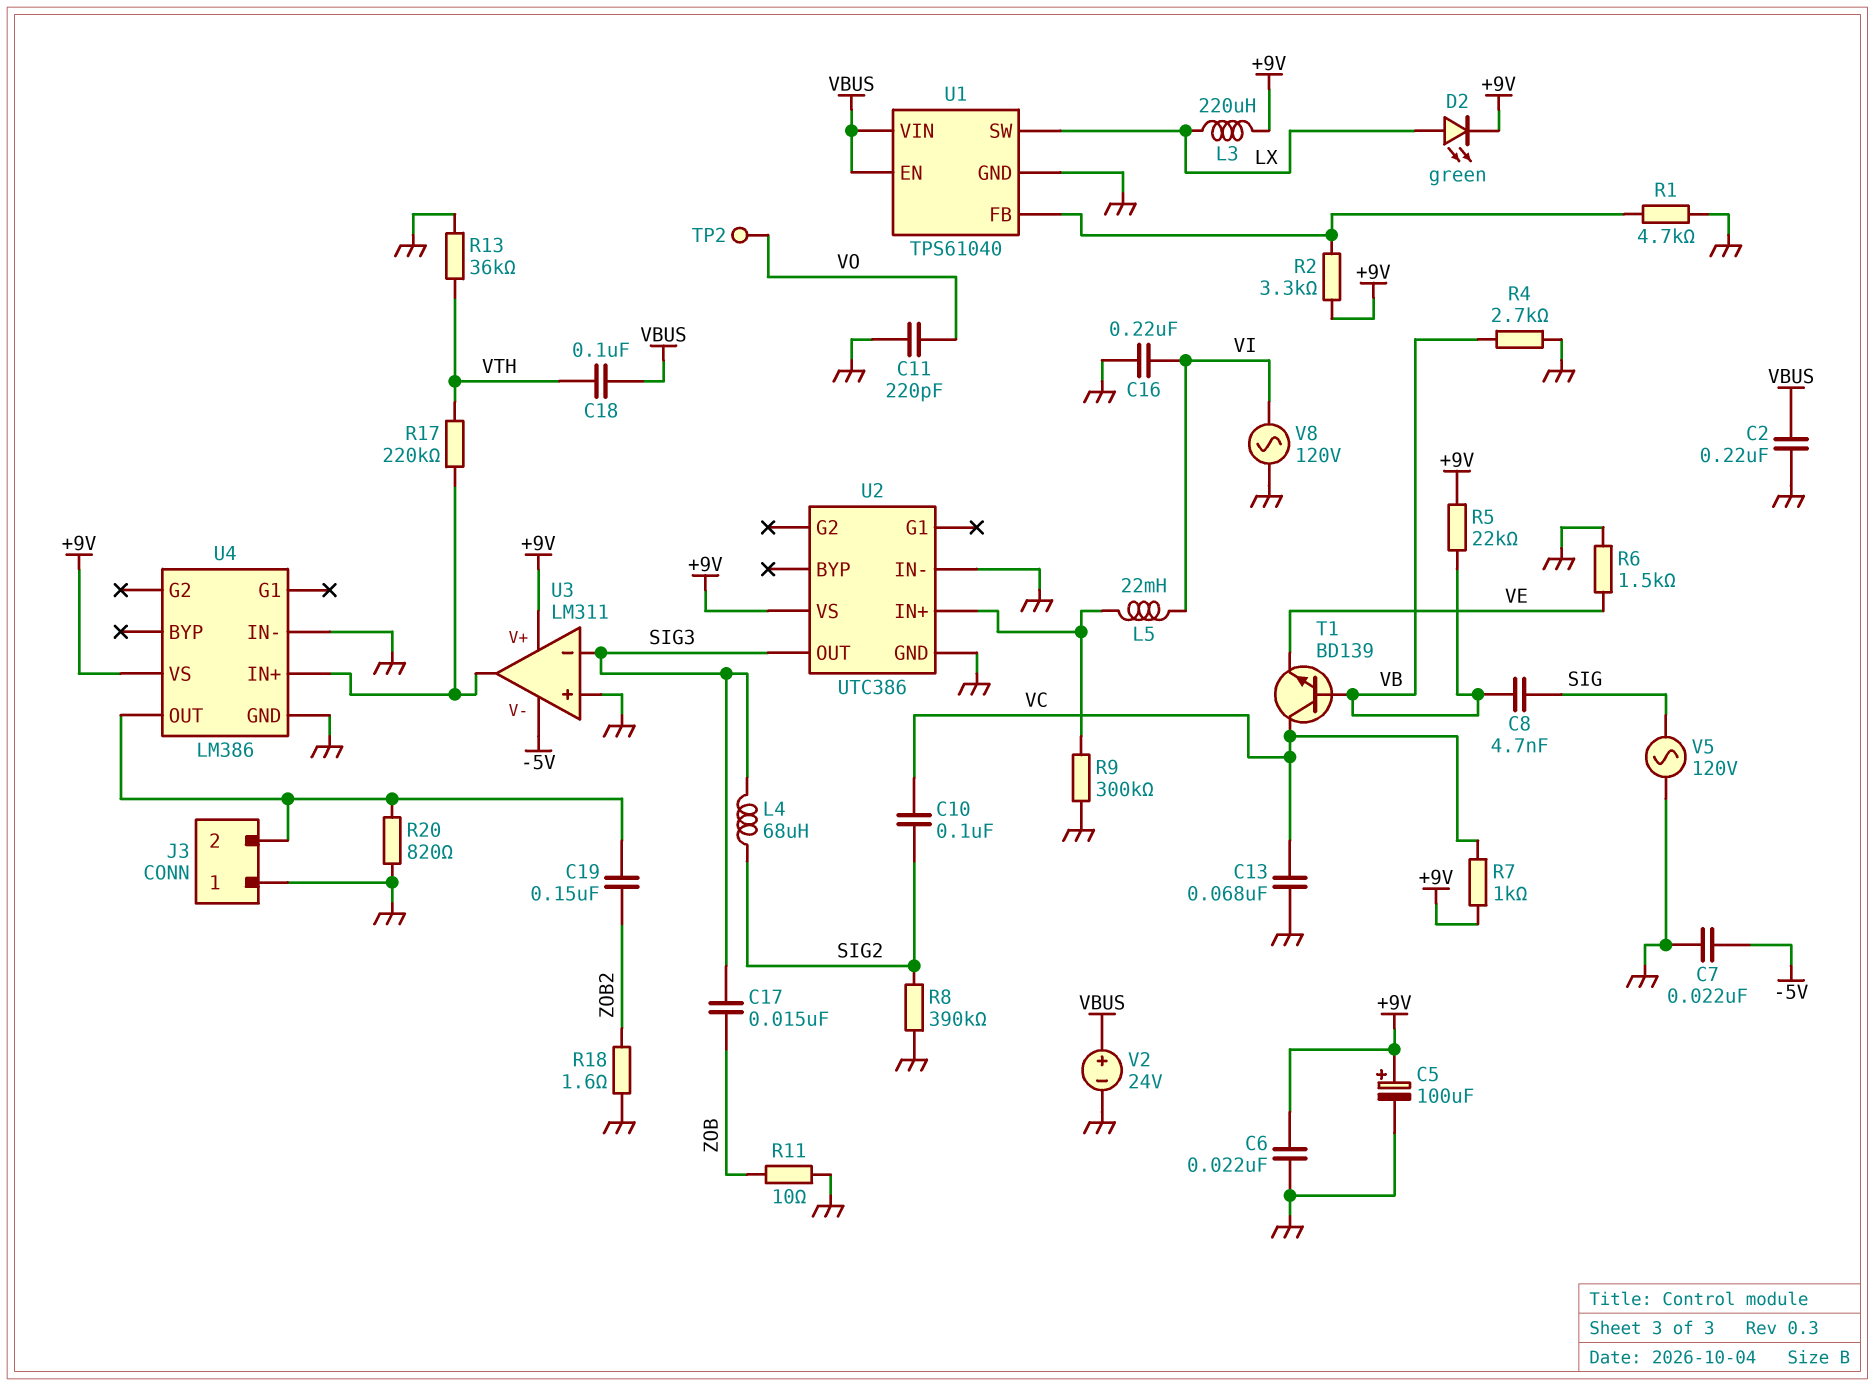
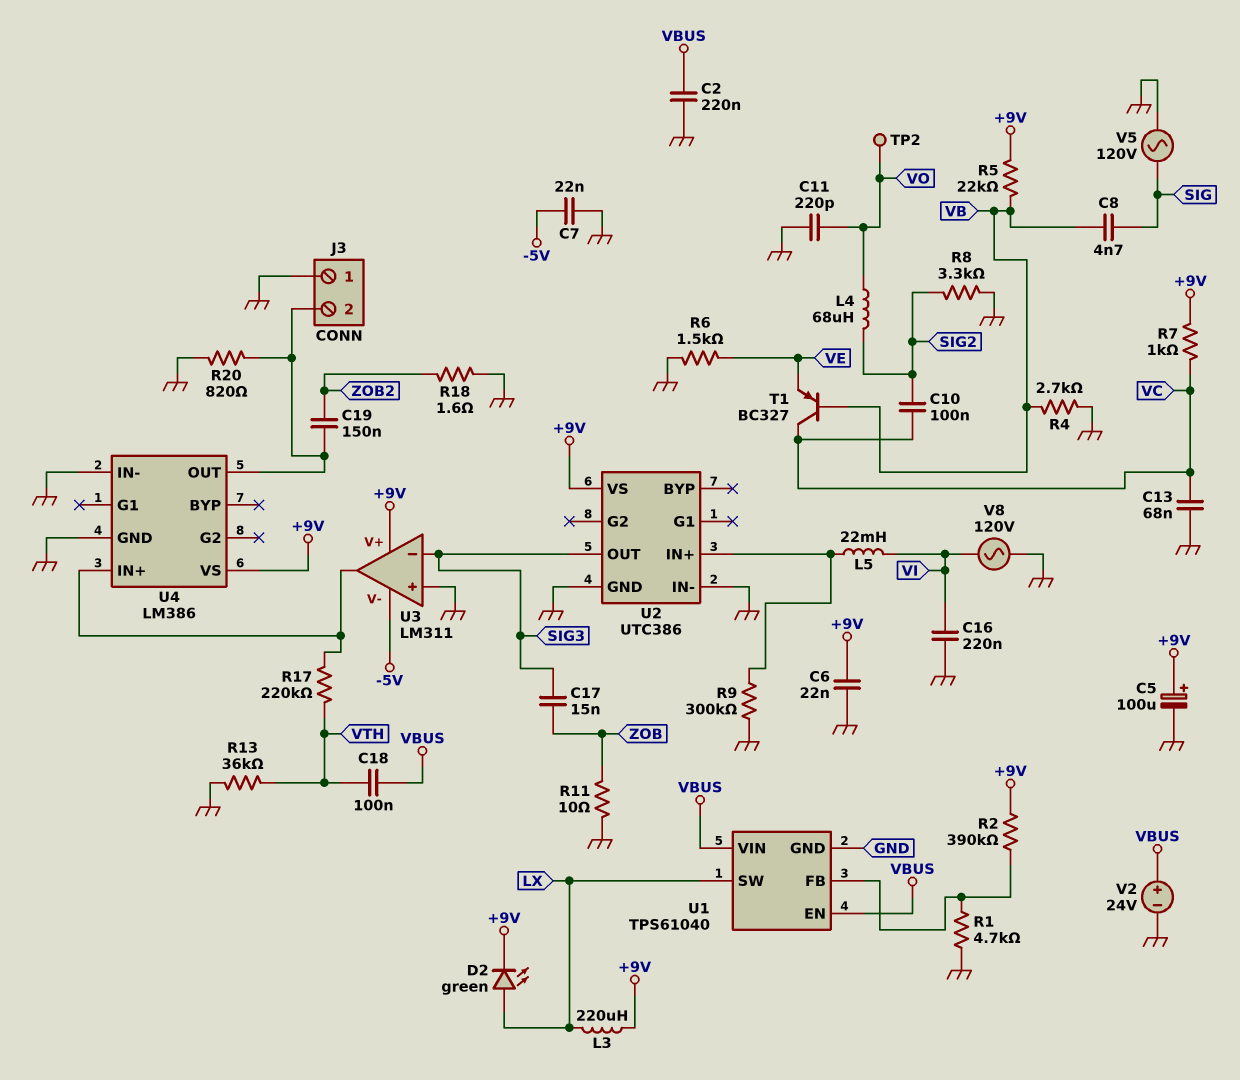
L4: 68uH (SIG2, SIG3) -> 68uH (SIG2, VO)
R2: 3.3k (+9V, U1/FB) -> 390k (+9V, U1/FB)
R8: 390k (GND, SIG2) -> 3.3k (GND, SIG2)
T1: NPN BD139 (B VB, C VC, E VE) -> PNP BC327 (B VB, C VC, E VE)

